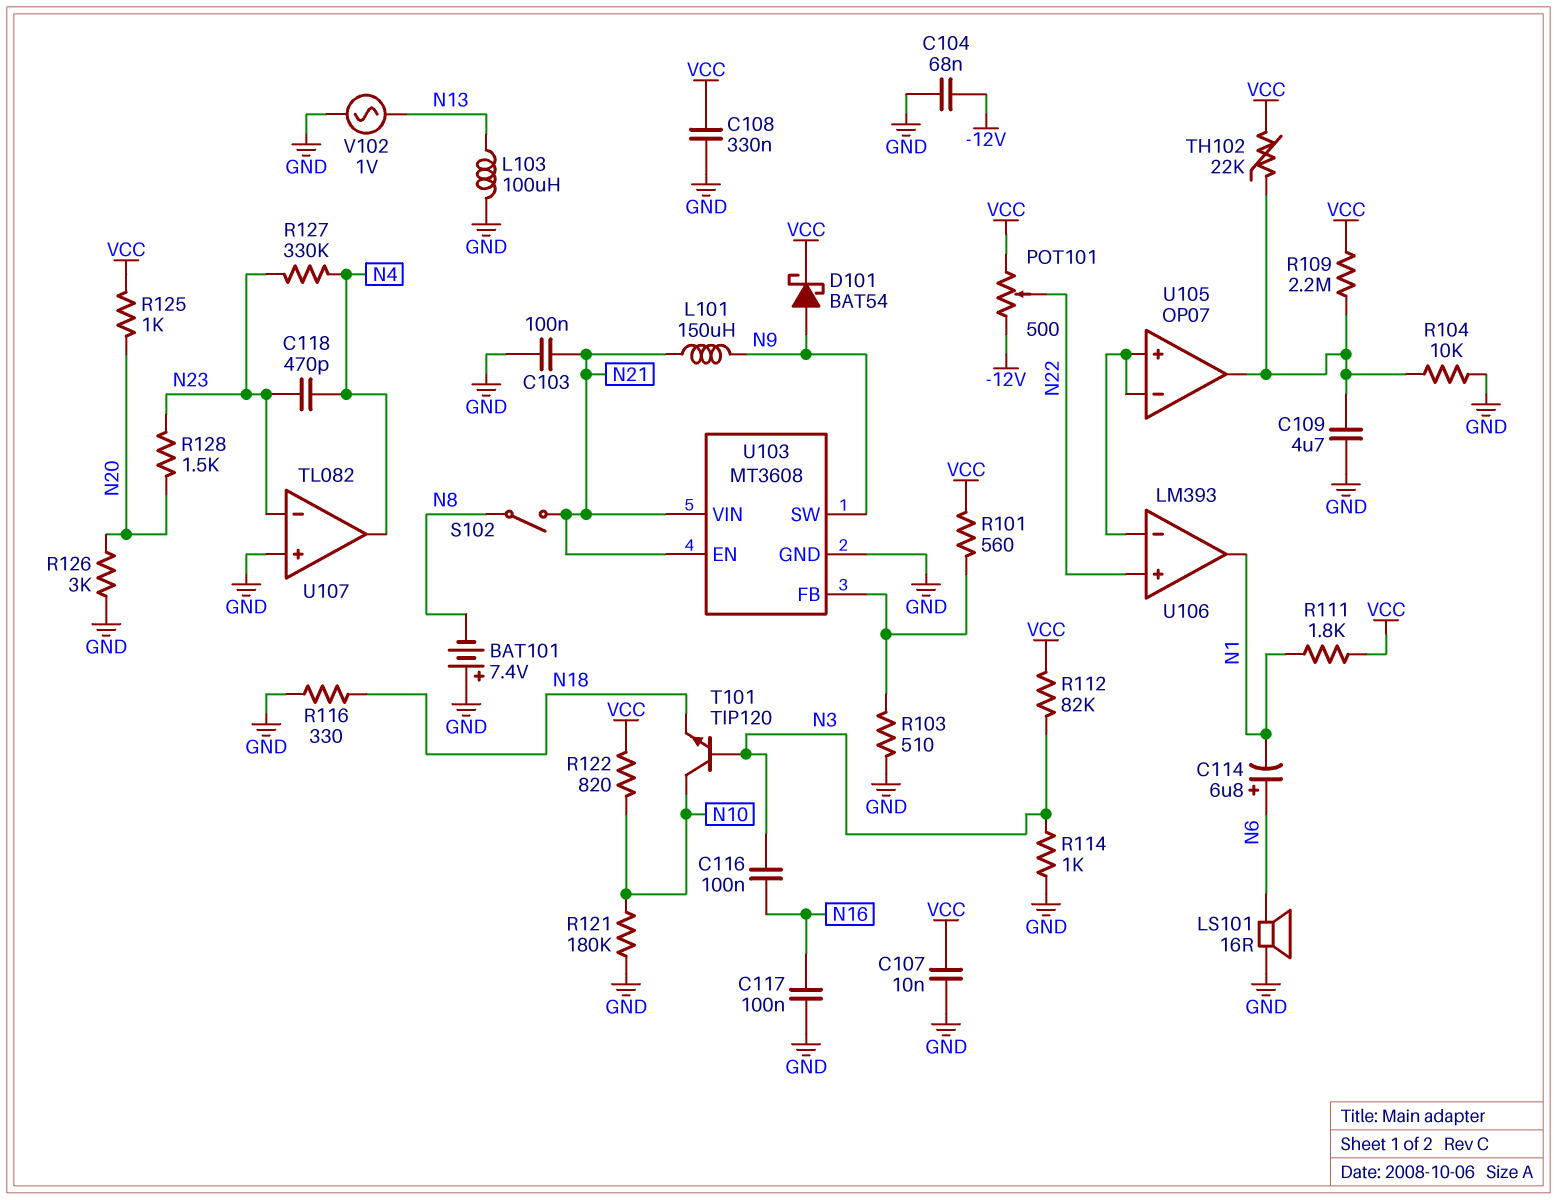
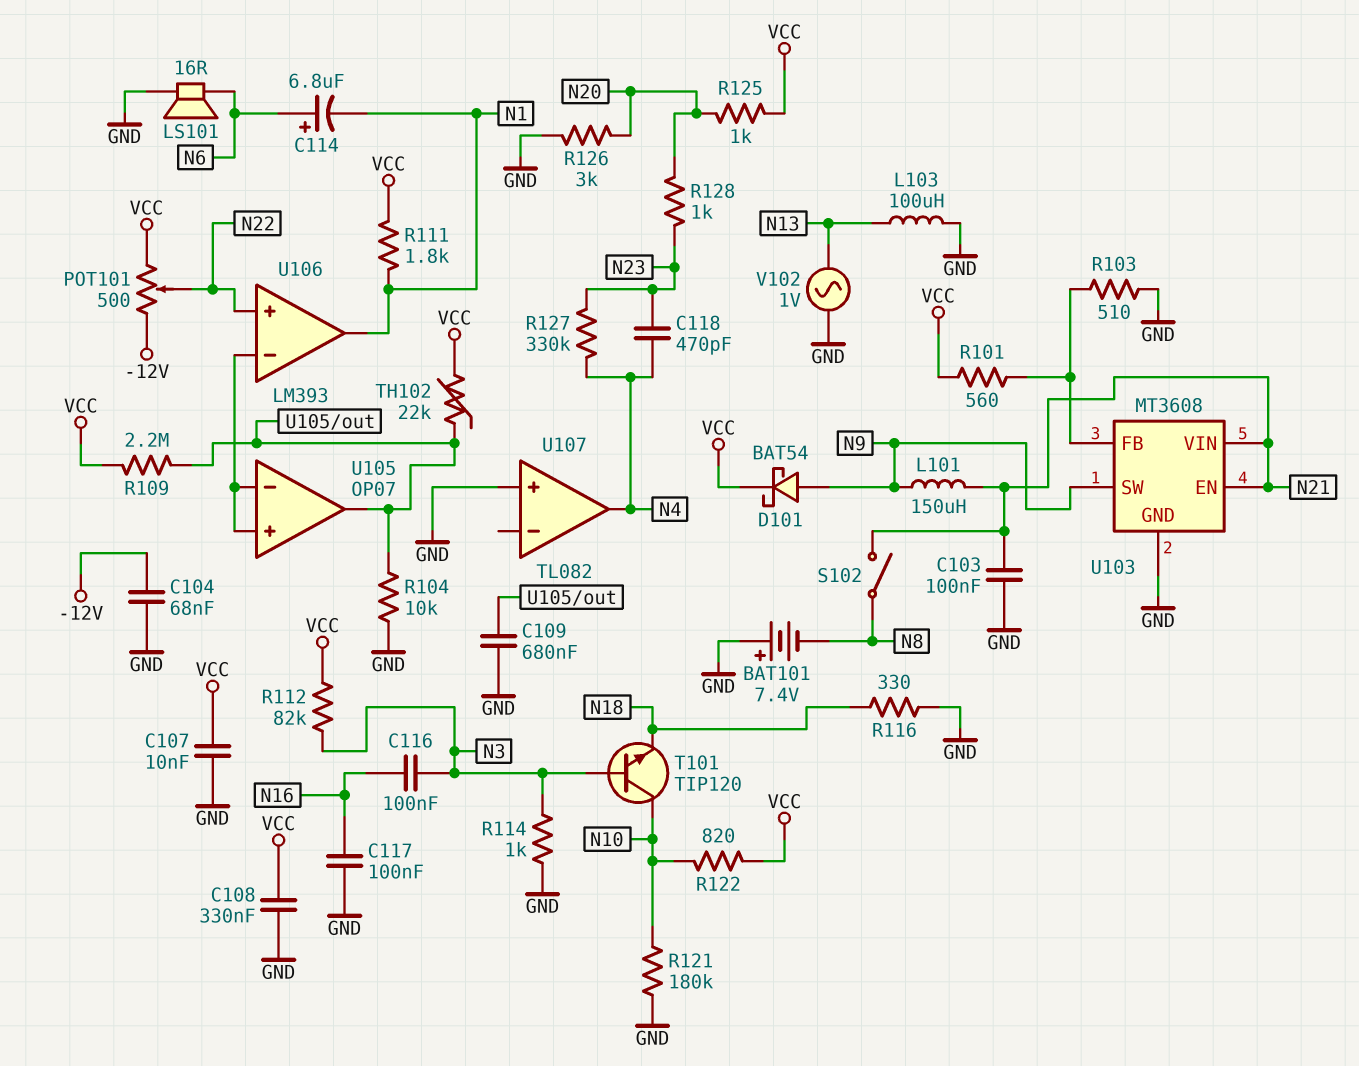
C109: 4.7uF (GND, U105/out) -> 680nF (GND, U105/out)
R128: 1.5k (N20, N23) -> 1k (N20, N23)
U107 pin in-: N23 -> none

